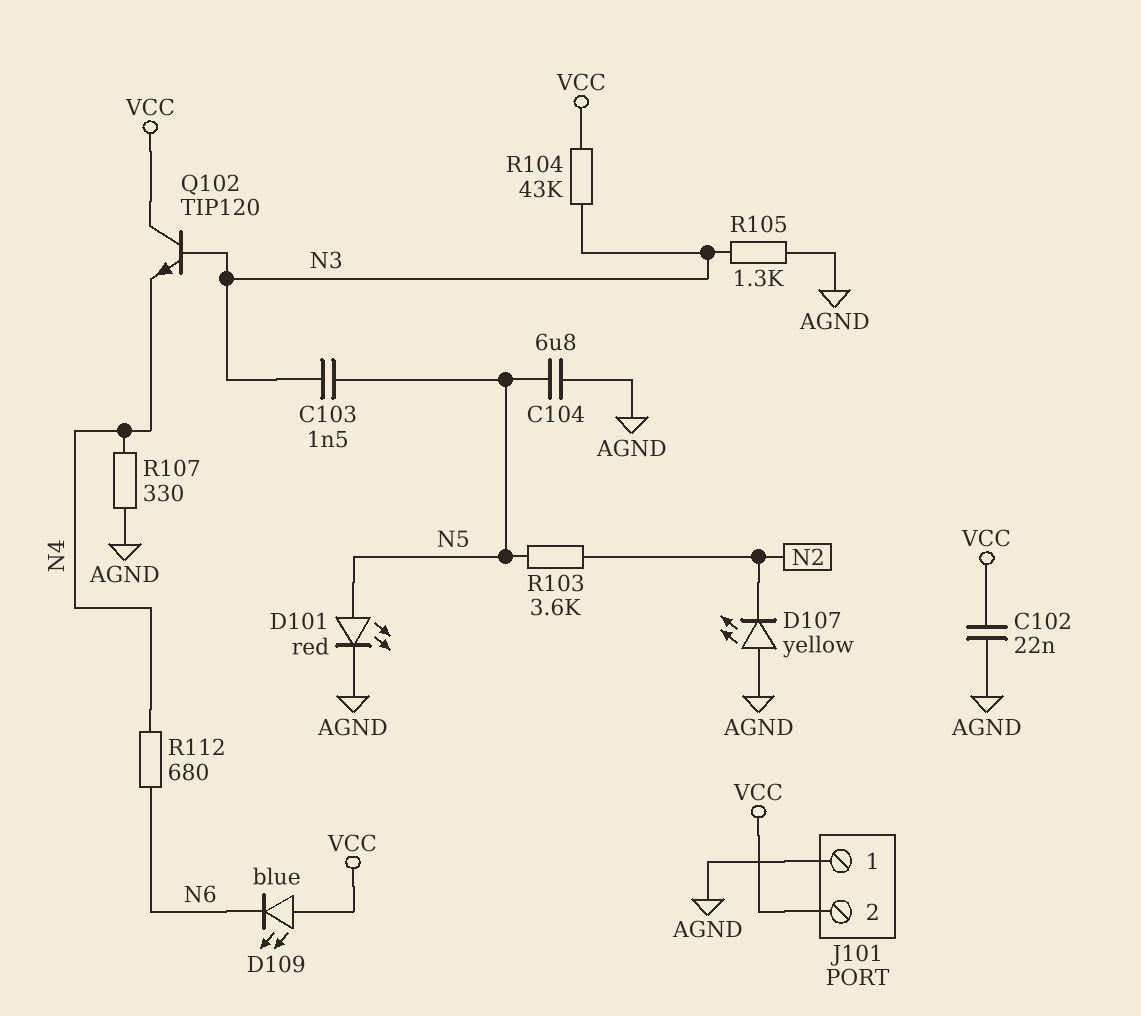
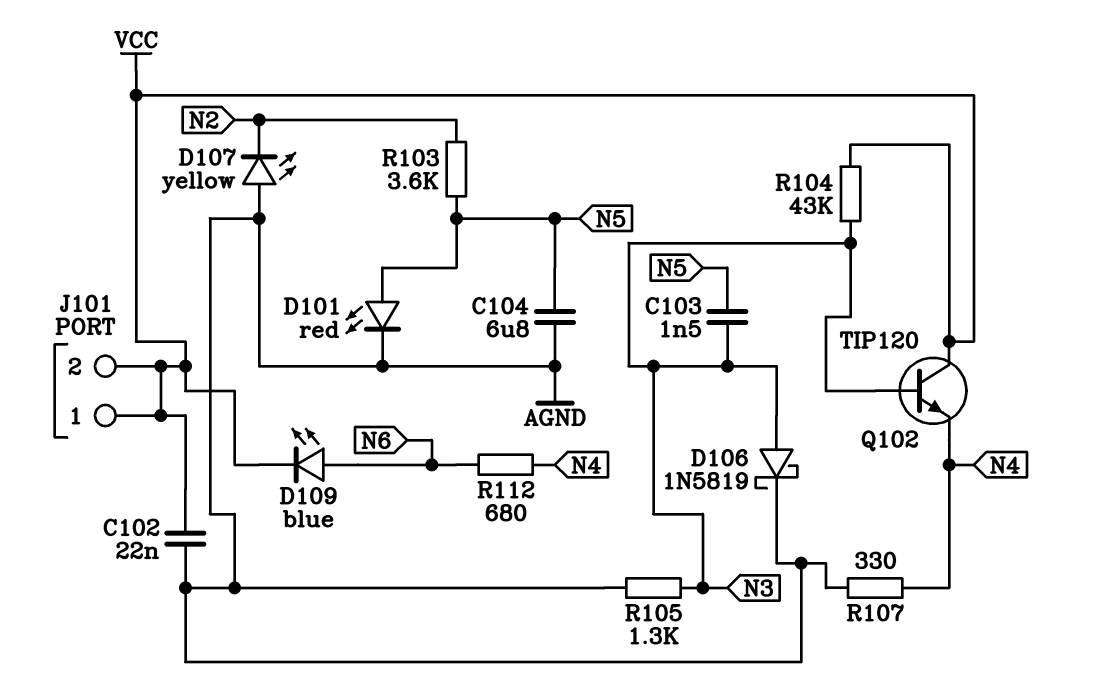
D106: none -> schottky 1N5819 (A N3, K AGND)
D109: LED blue (A VCC, K N6) -> LED blue (A N6, K VCC)
J101 pin 1: AGND -> VCC

